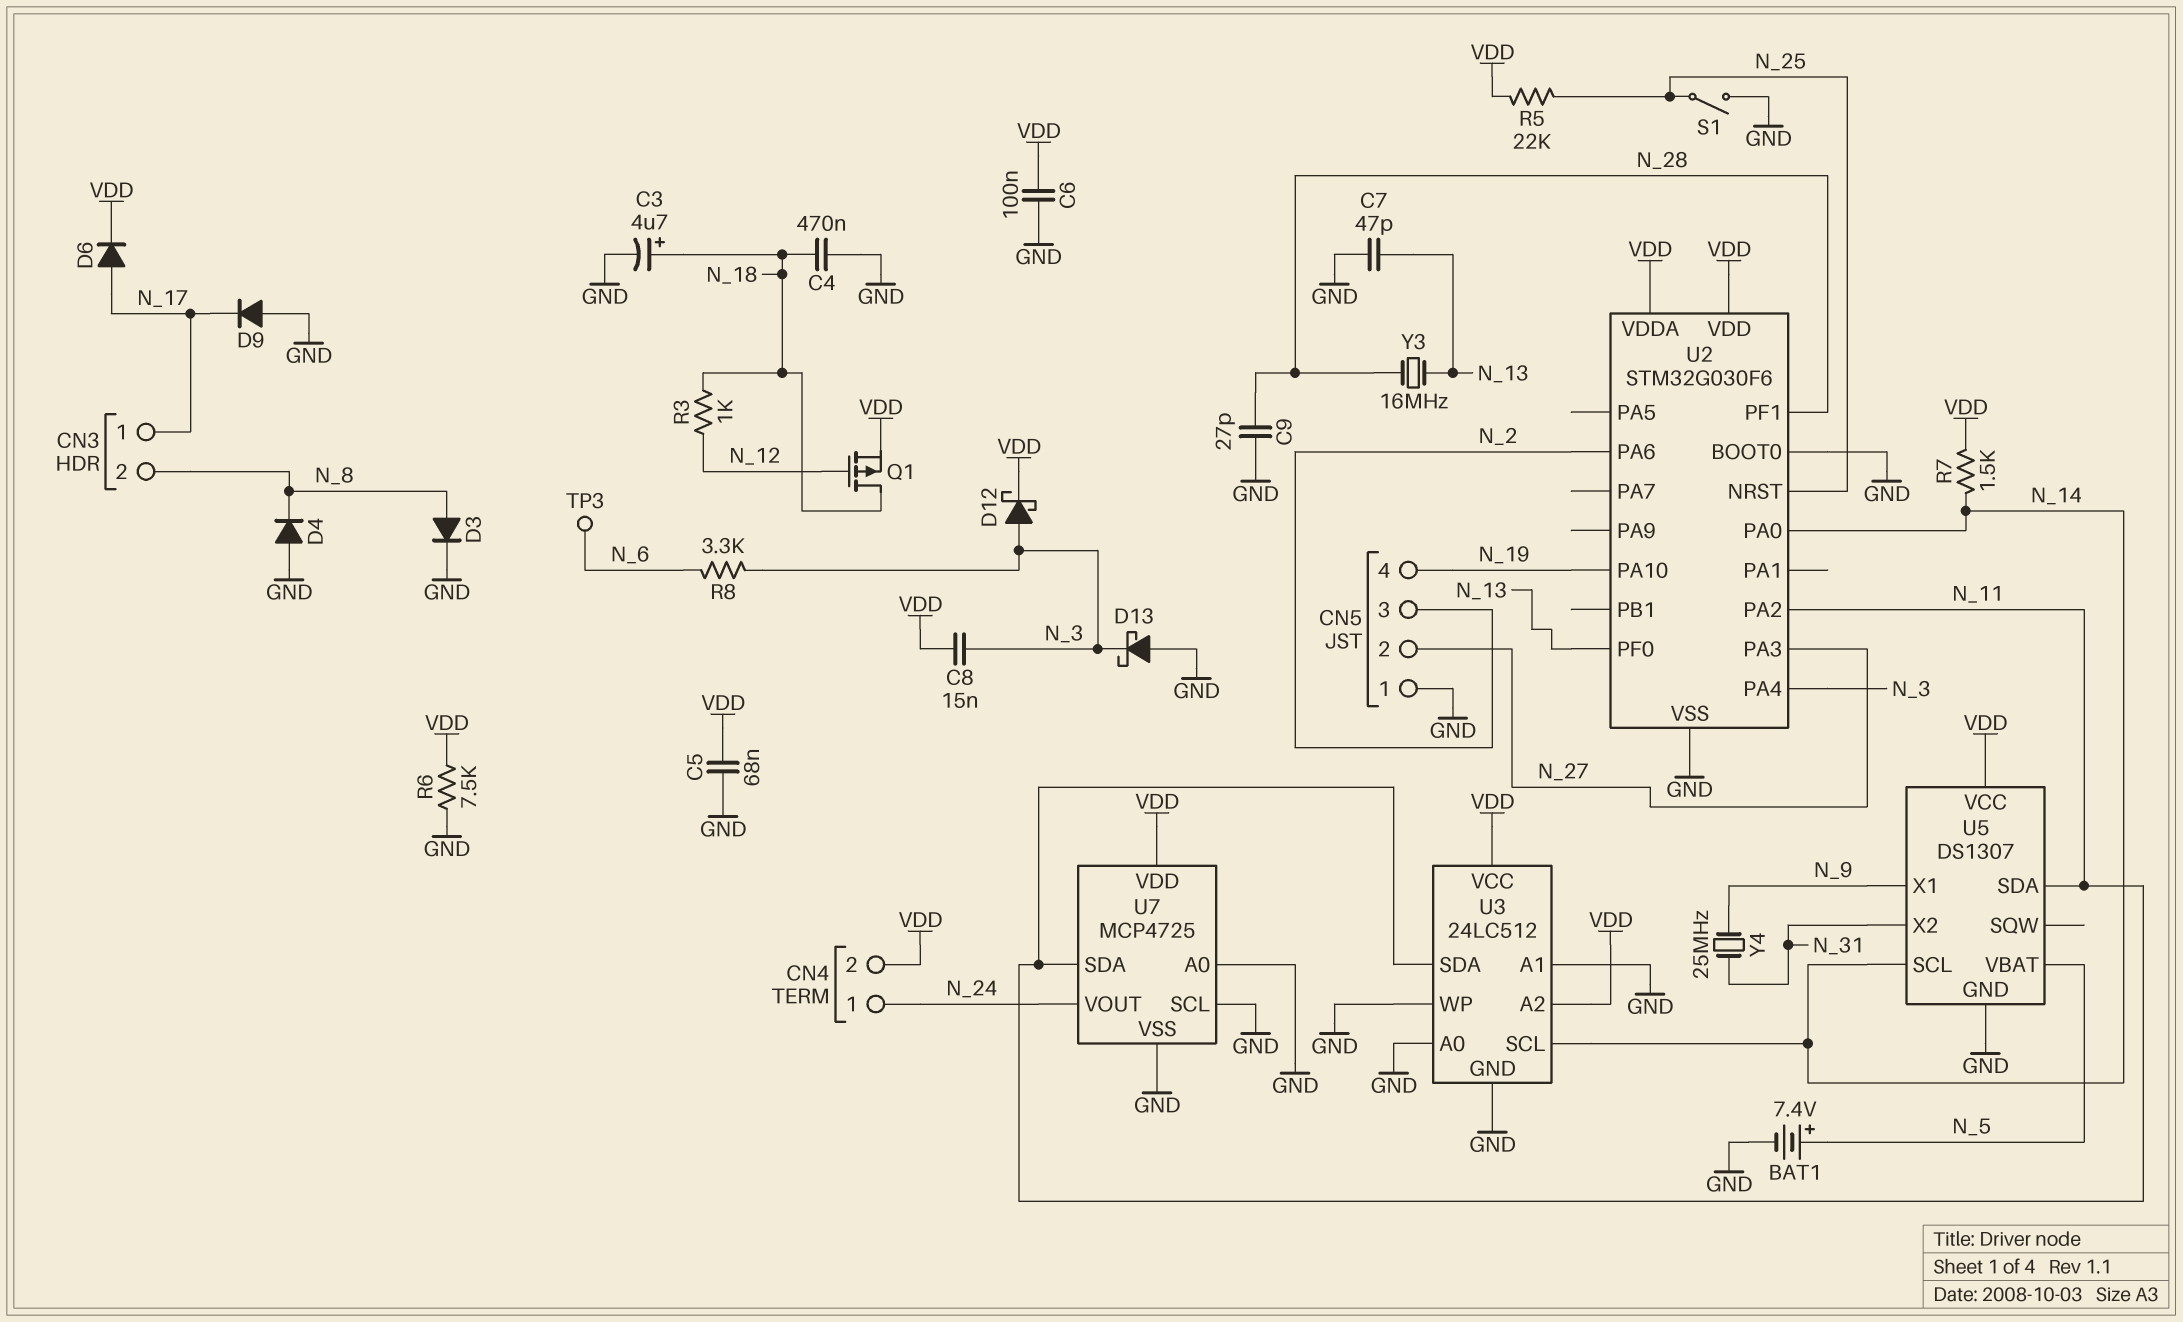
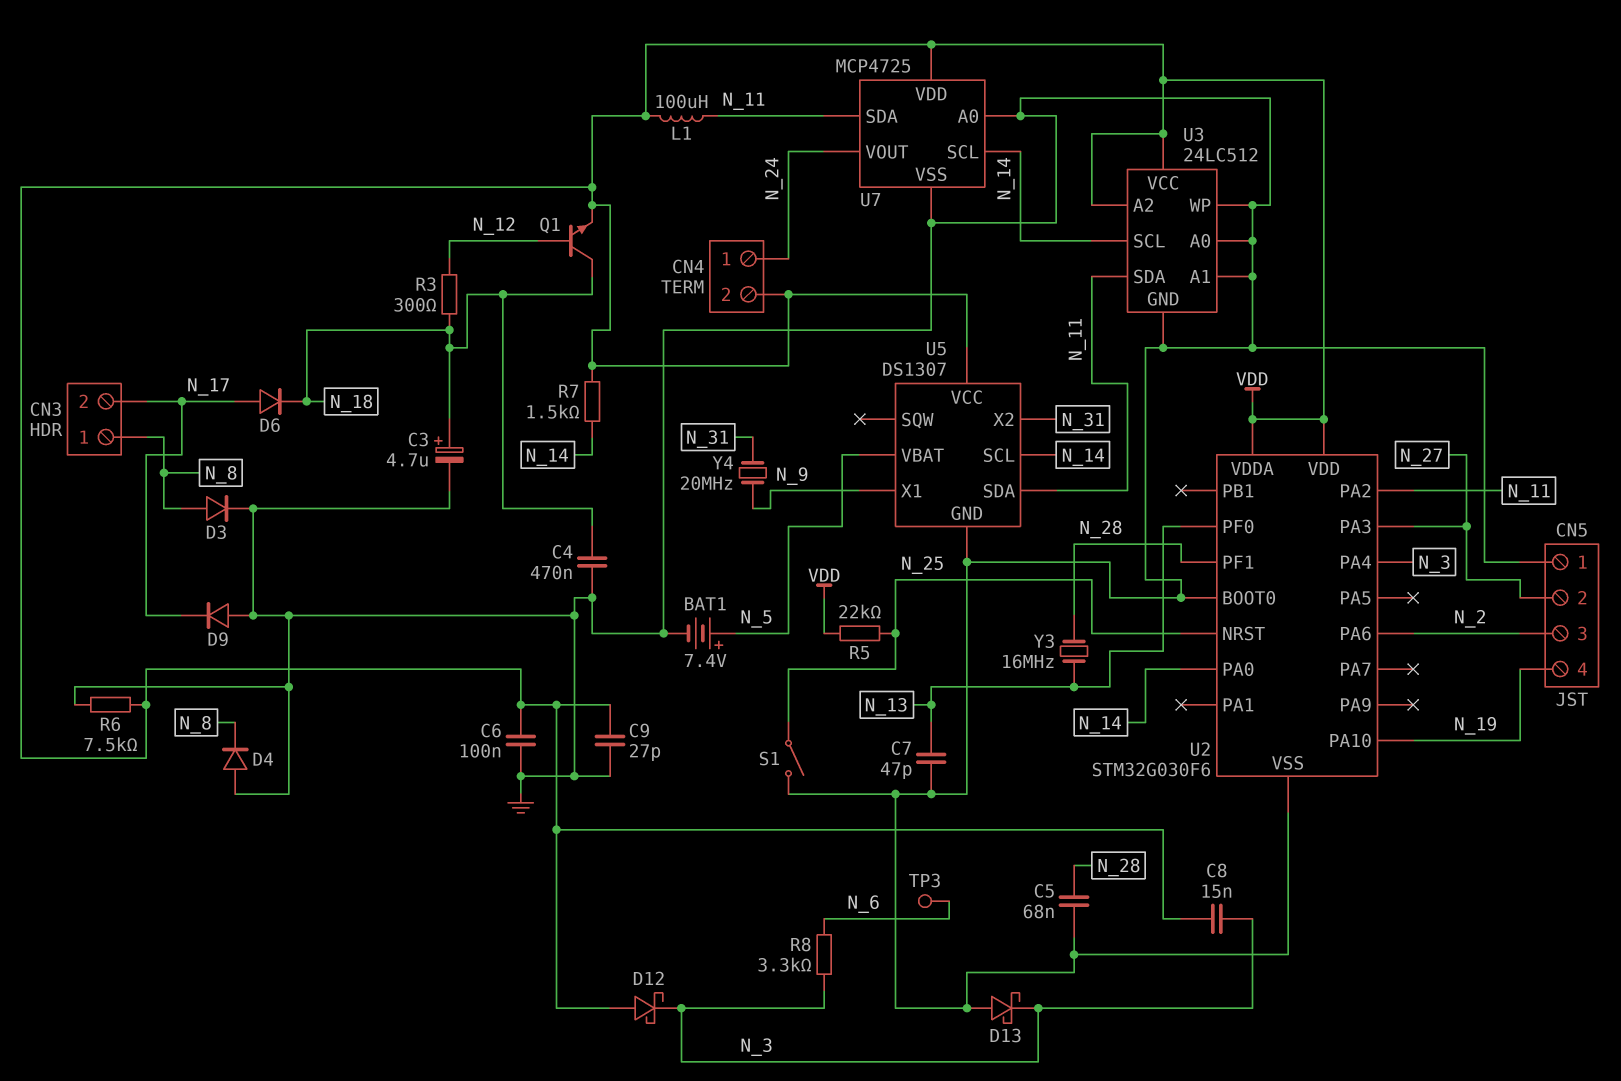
C5: 68nF (GND, VDD) -> 68nF (GND, N_28)
C9: 27pF (GND, N_28) -> 27pF (GND, VDD)
CN3 pin 1: N_17 -> N_8
CN3 pin 2: N_8 -> N_17
D6: diode (A N_17, K VDD) -> diode (A N_17, K N_18)
D12: schottky (A N_3, K VDD) -> schottky (A VDD, K N_3)
L1: none -> 100uH (N_11, VDD)
Q1: PMOS (G N_12, D N_18, S VDD) -> NPN (B N_12, C N_18, E VDD)
R3: 1k (N_12, N_18) -> 300 (N_12, N_18)
U7 pin SCL: GND -> N_14
Y4: 25MHz (N_9, N_31) -> 20MHz (N_9, N_31)

